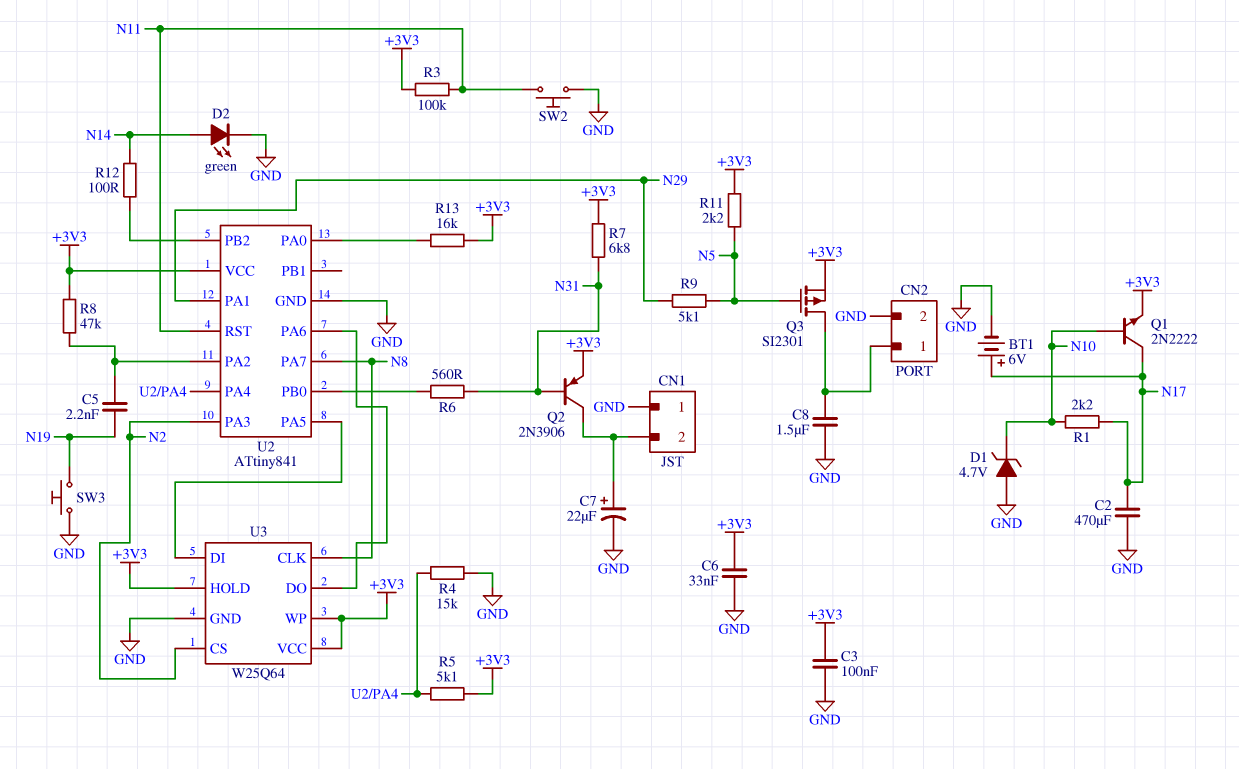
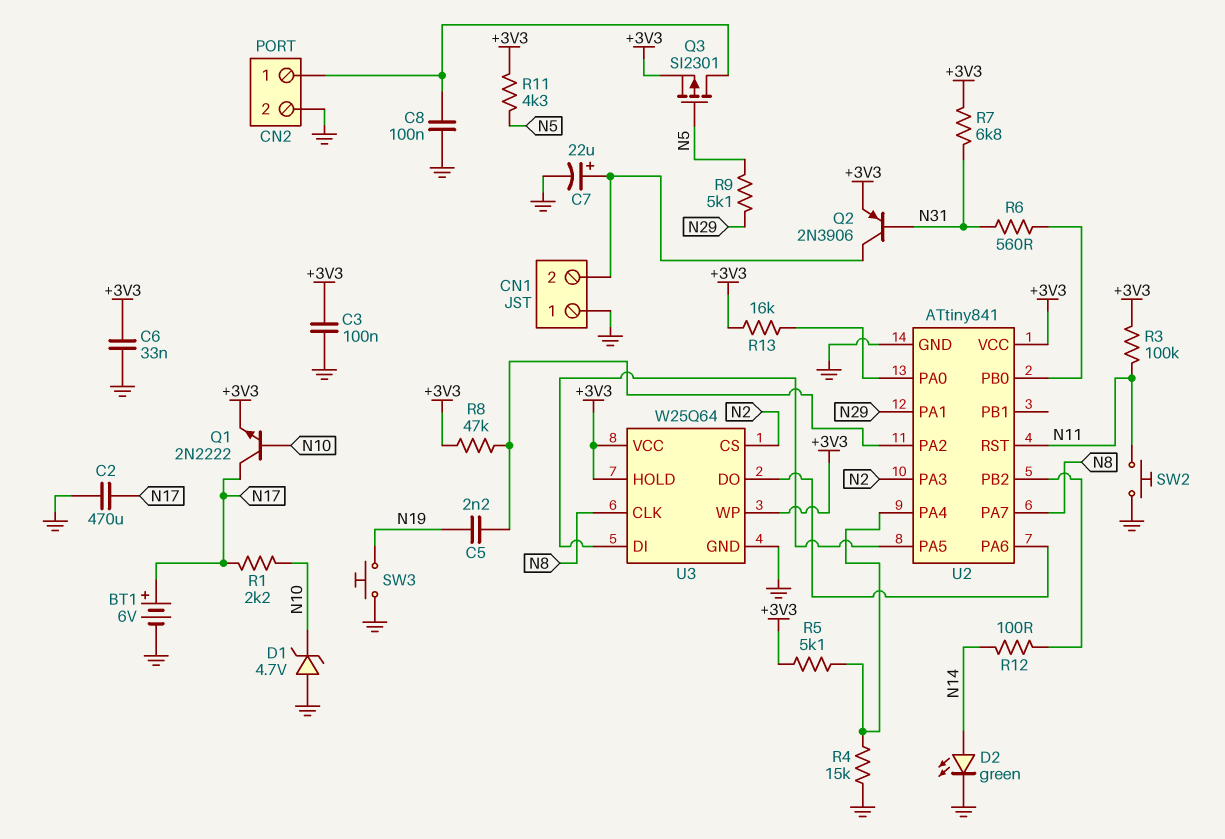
C8: 1.5uF (CN2/1, GND) -> 100nF (CN2/1, GND)
R11: 2.2k (+3V3, N5) -> 4.3k (+3V3, N5)

